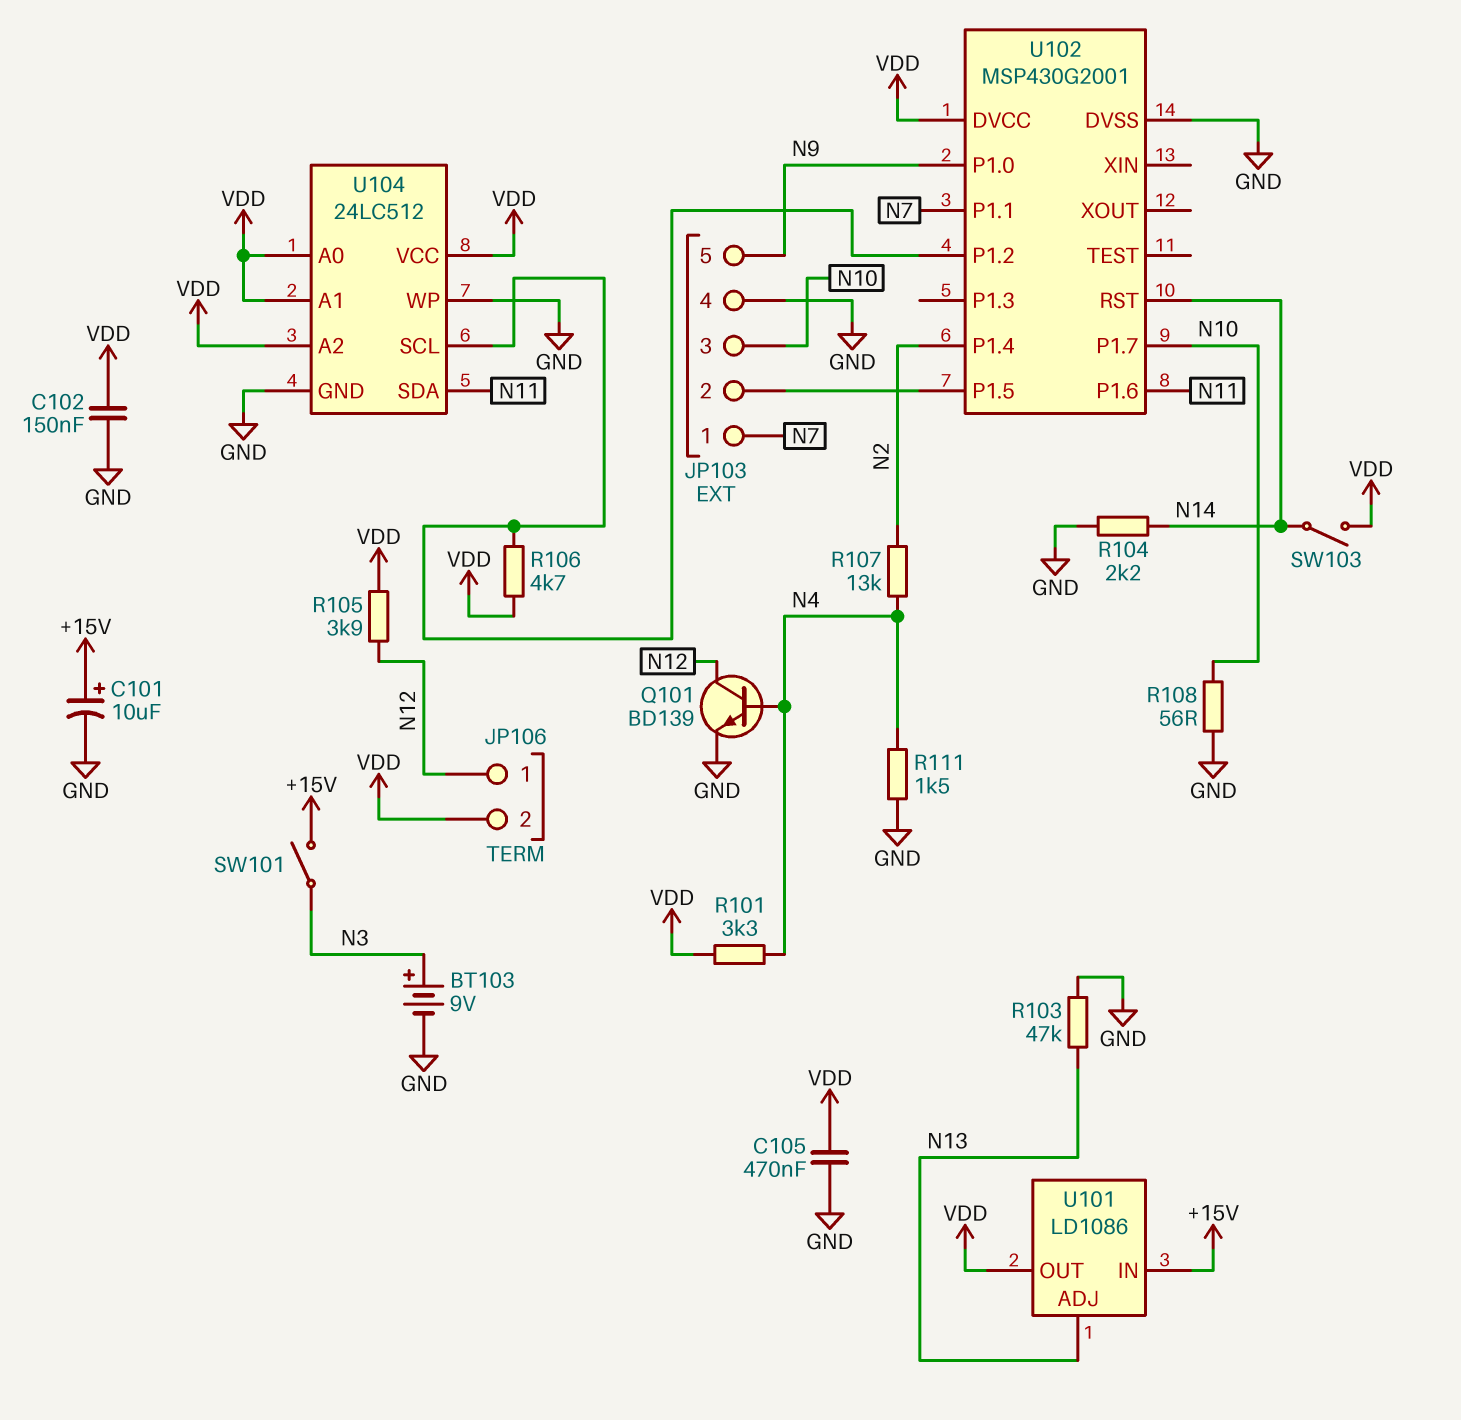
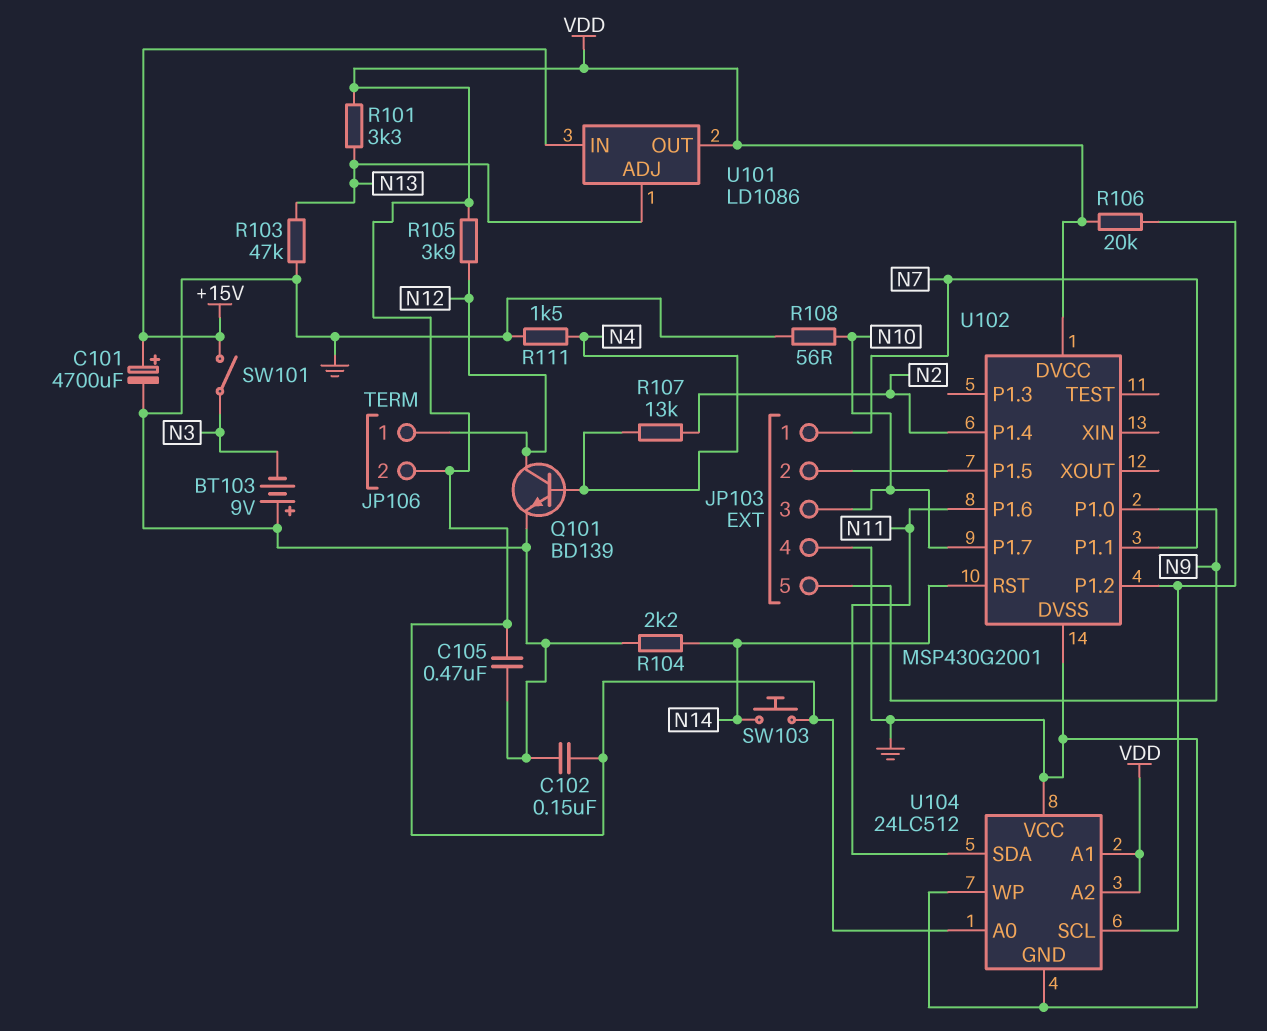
BT103: 9V (plus N3, minus GND) -> 9V (plus GND, minus N3)
C101: 10uF (plus +15V, minus GND) -> 4700uF (plus +15V, minus GND)
R101: 3.3k (N4, VDD) -> 3.3k (N13, VDD)
R106: 4.7k (U102/P1.2, VDD) -> 20k (U102/P1.2, VDD)
SW103: switch (N14, VDD) -> button (N14, VDD)
U104 pin VCC: VDD -> GND

